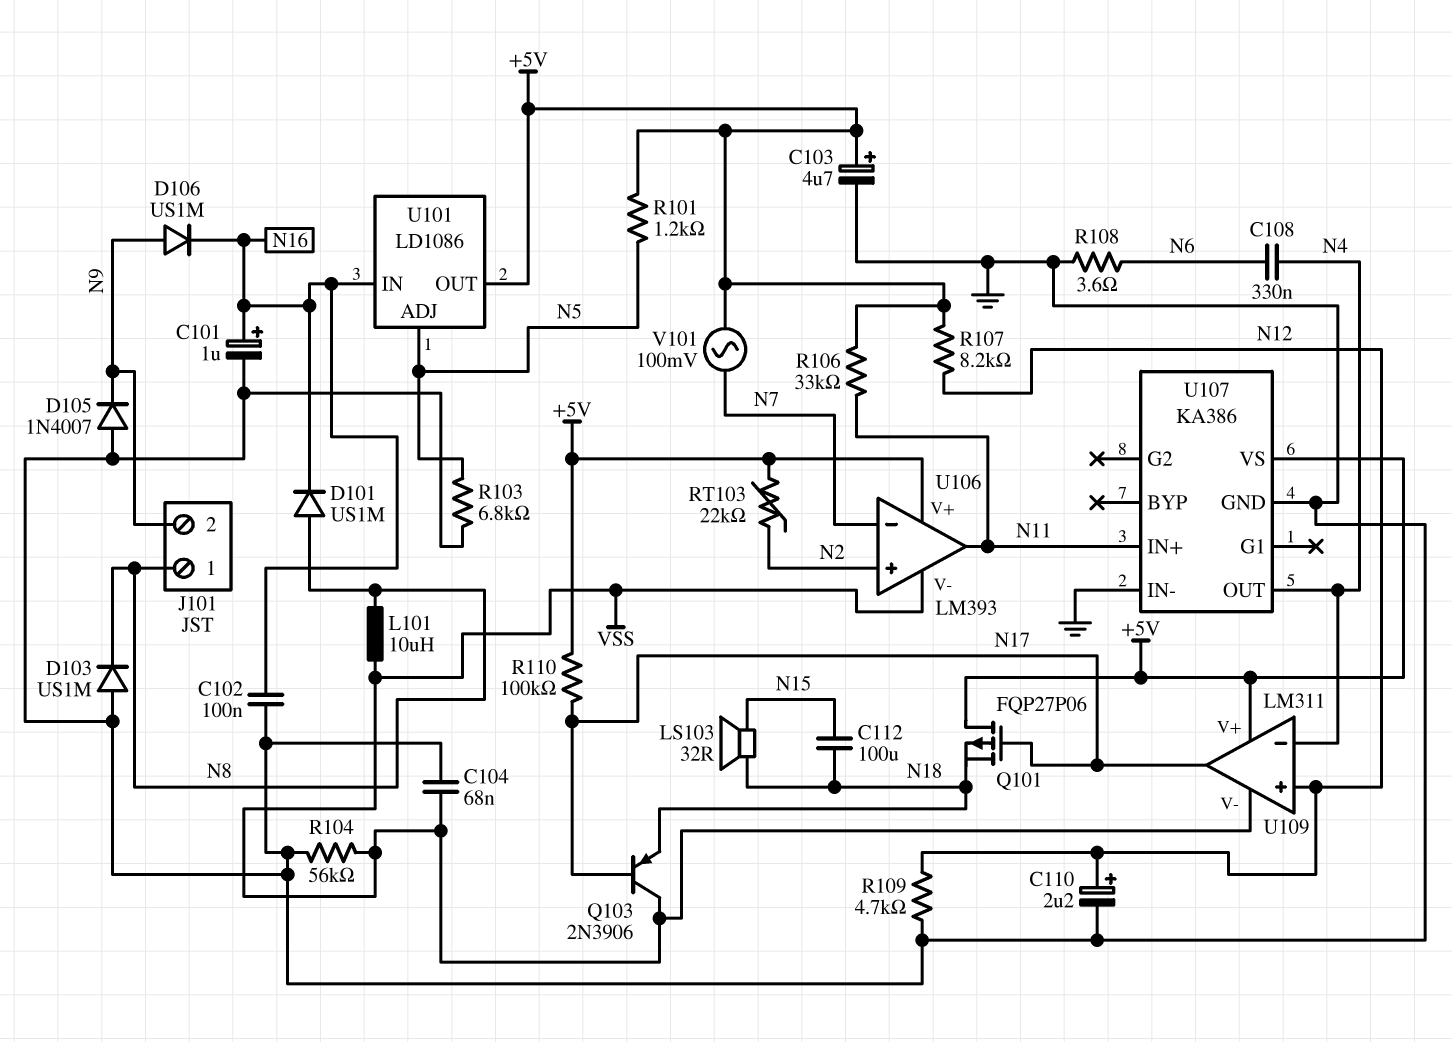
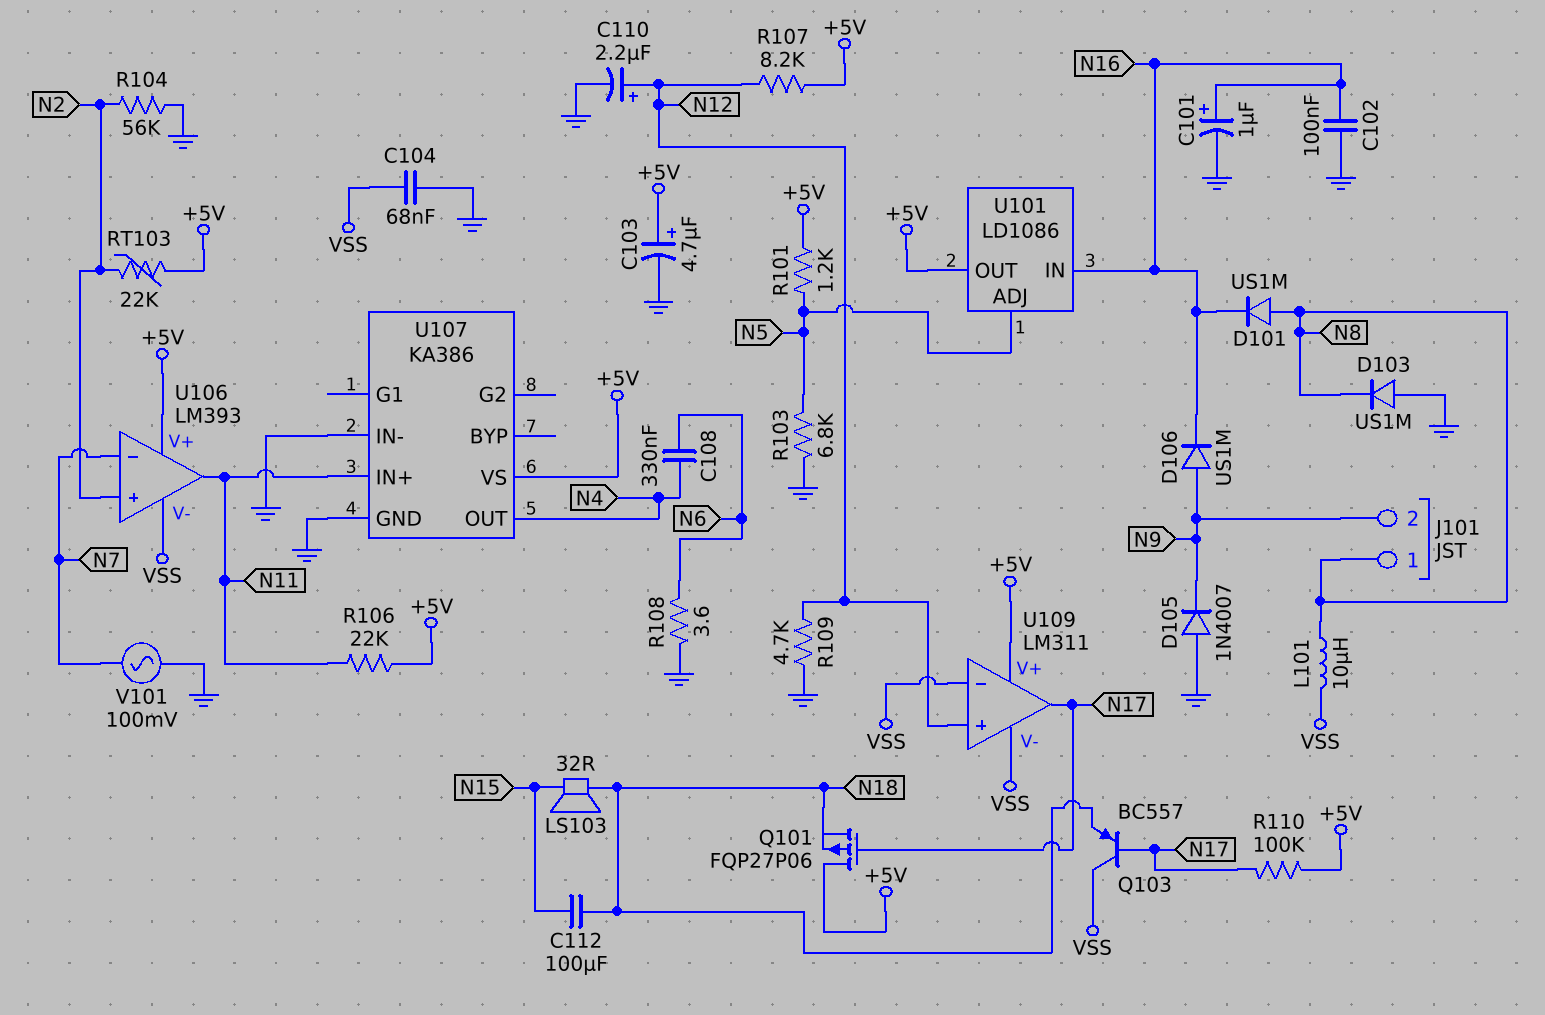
Q103: PNP 2N3906 (B N17, C VSS, E N18) -> PNP BC557 (B N17, C VSS, E N18)
R104: 56k (GND, VSS) -> 56k (GND, N2)
R106: 33k (+5V, N11) -> 22k (+5V, N11)
U109 pin in-: N4 -> VSS
V101: AC 100mV (+5V, N7) -> AC 100mV (GND, N7)

